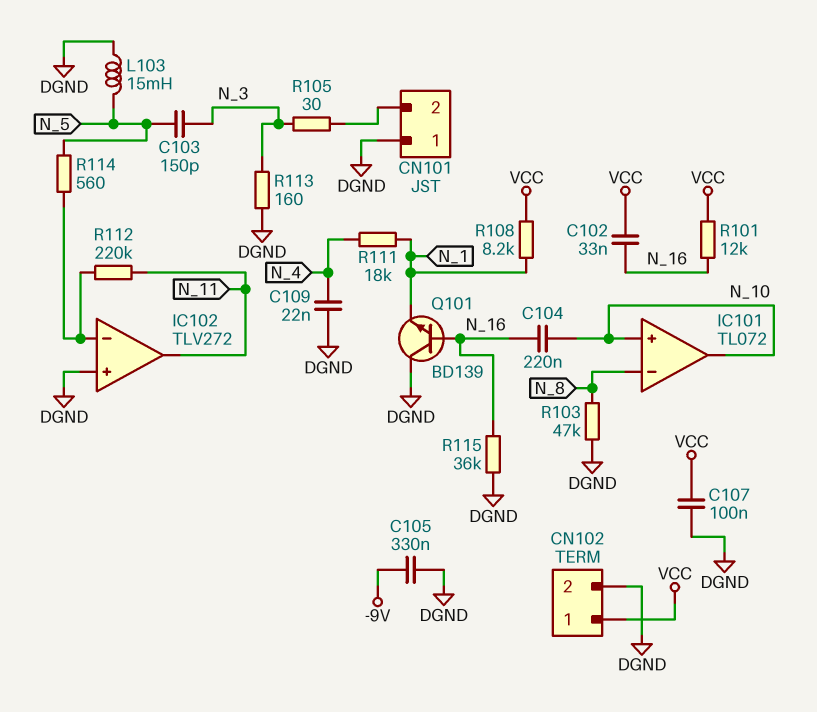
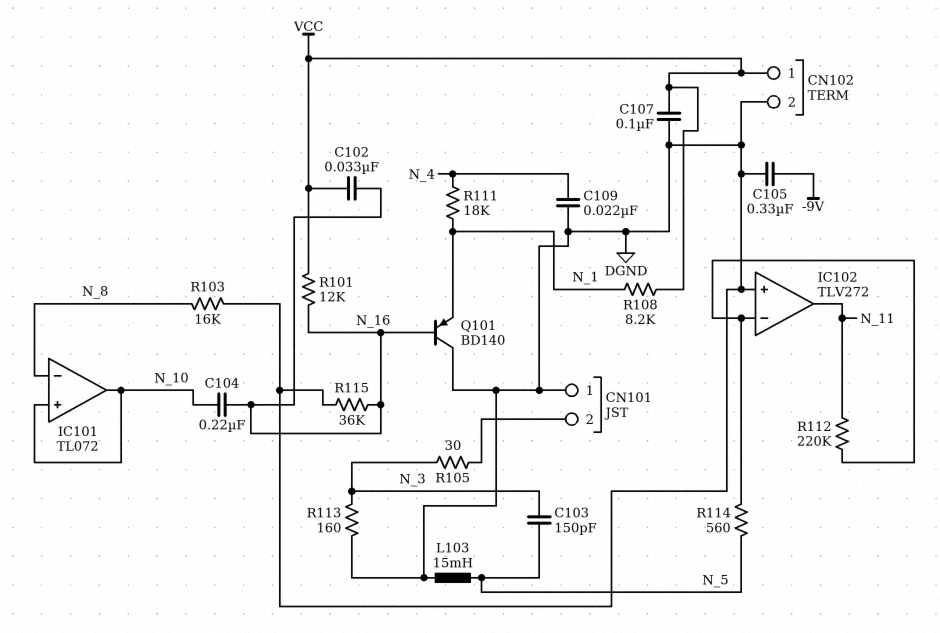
Q101: NPN BD139 (B N_16, C DGND, E N_1) -> PNP BD140 (B N_16, C DGND, E N_1)
R103: 47k (DGND, N_8) -> 16k (DGND, N_8)

